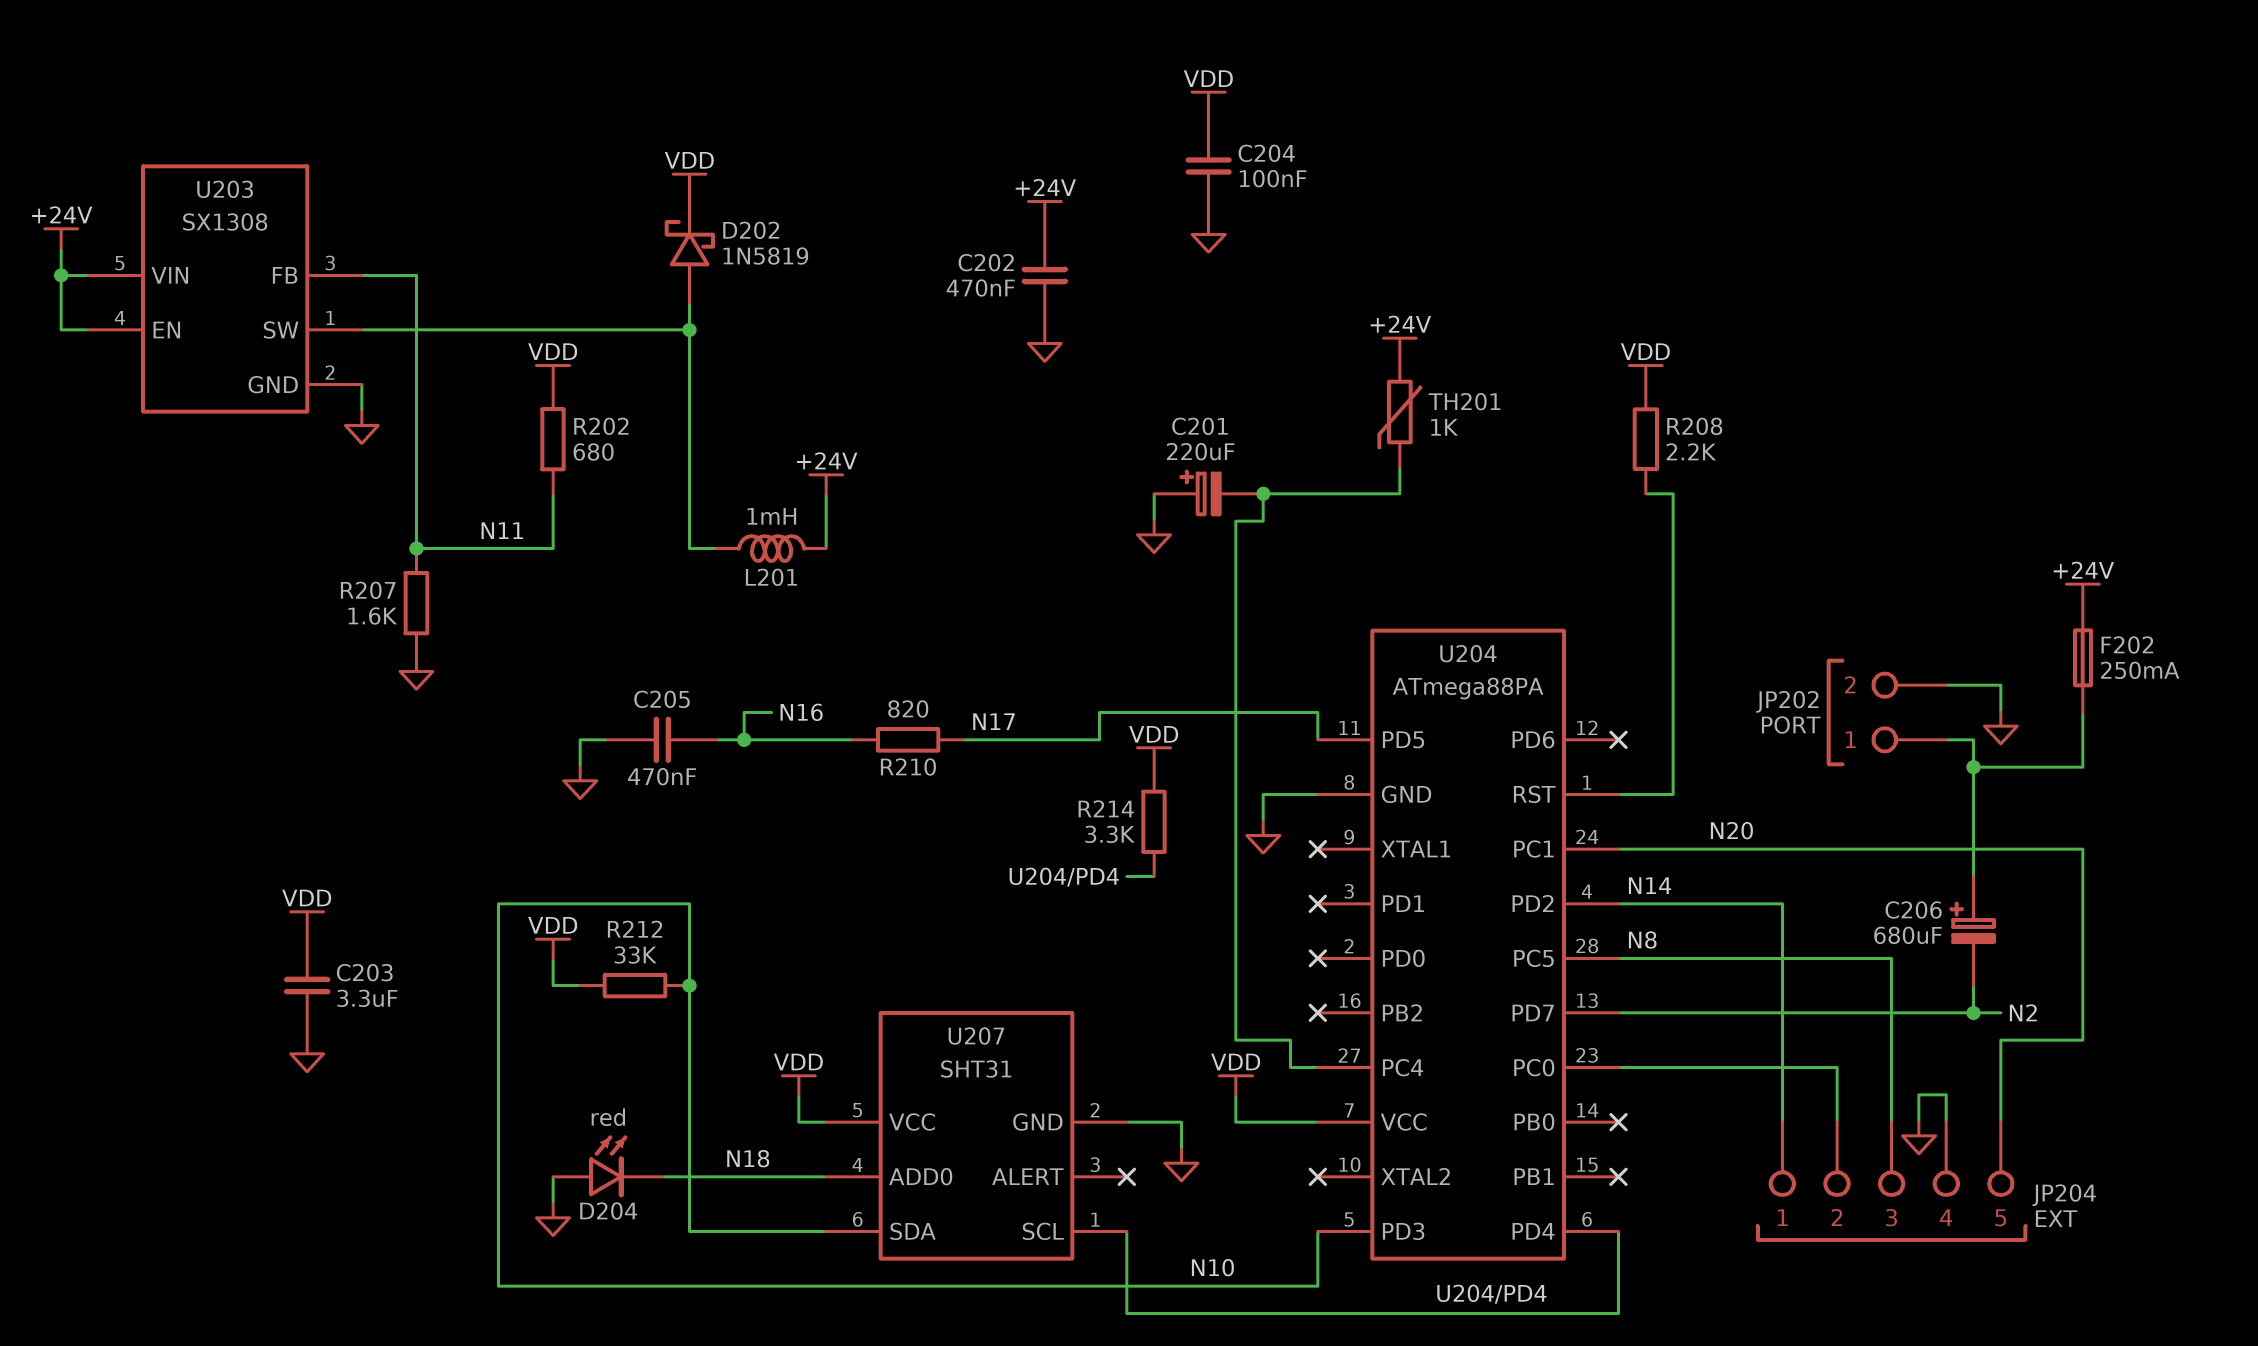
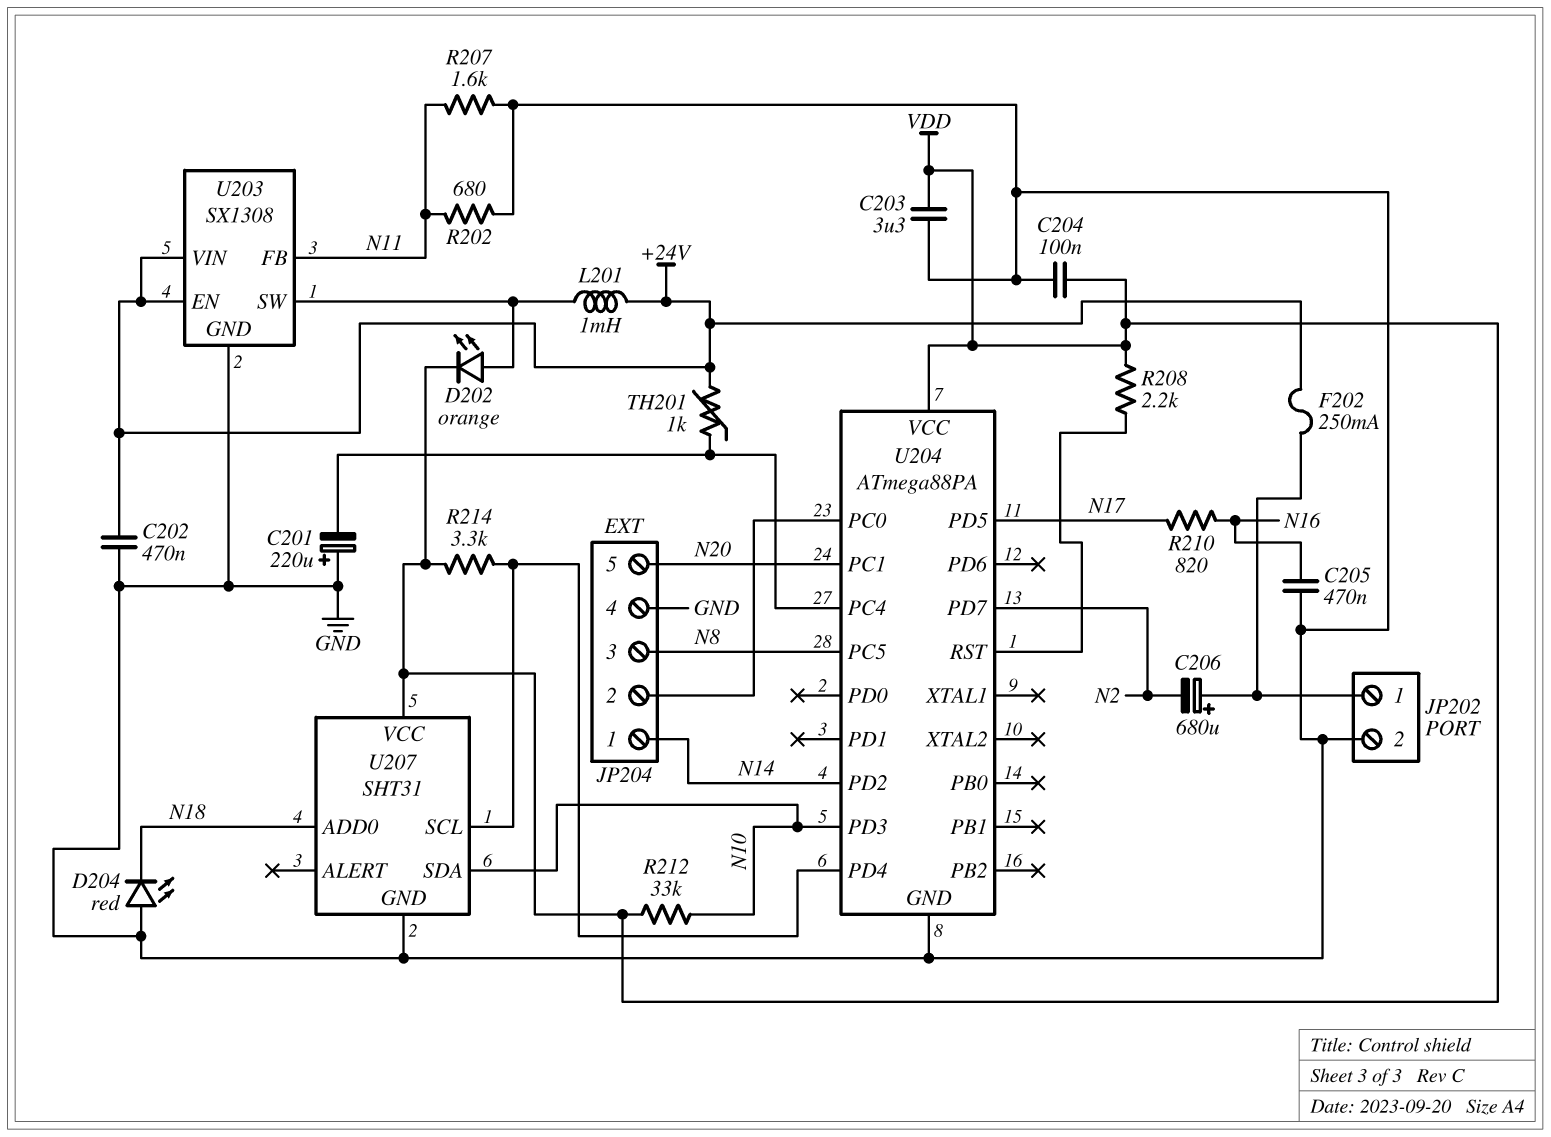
D202: schottky 1N5819 (A U203/SW, K VDD) -> LED orange (A U203/SW, K VDD)
R202: 680 (N11, VDD) -> 680 (GND, N11)

